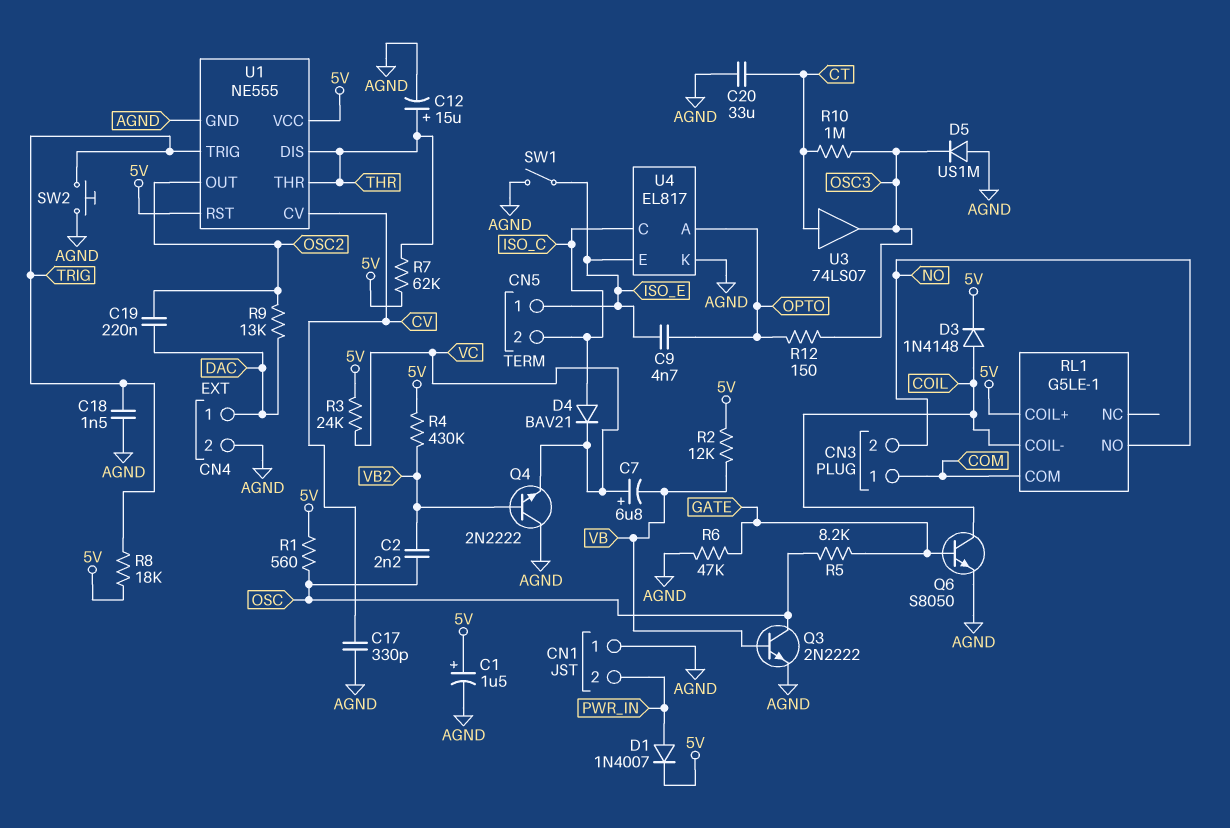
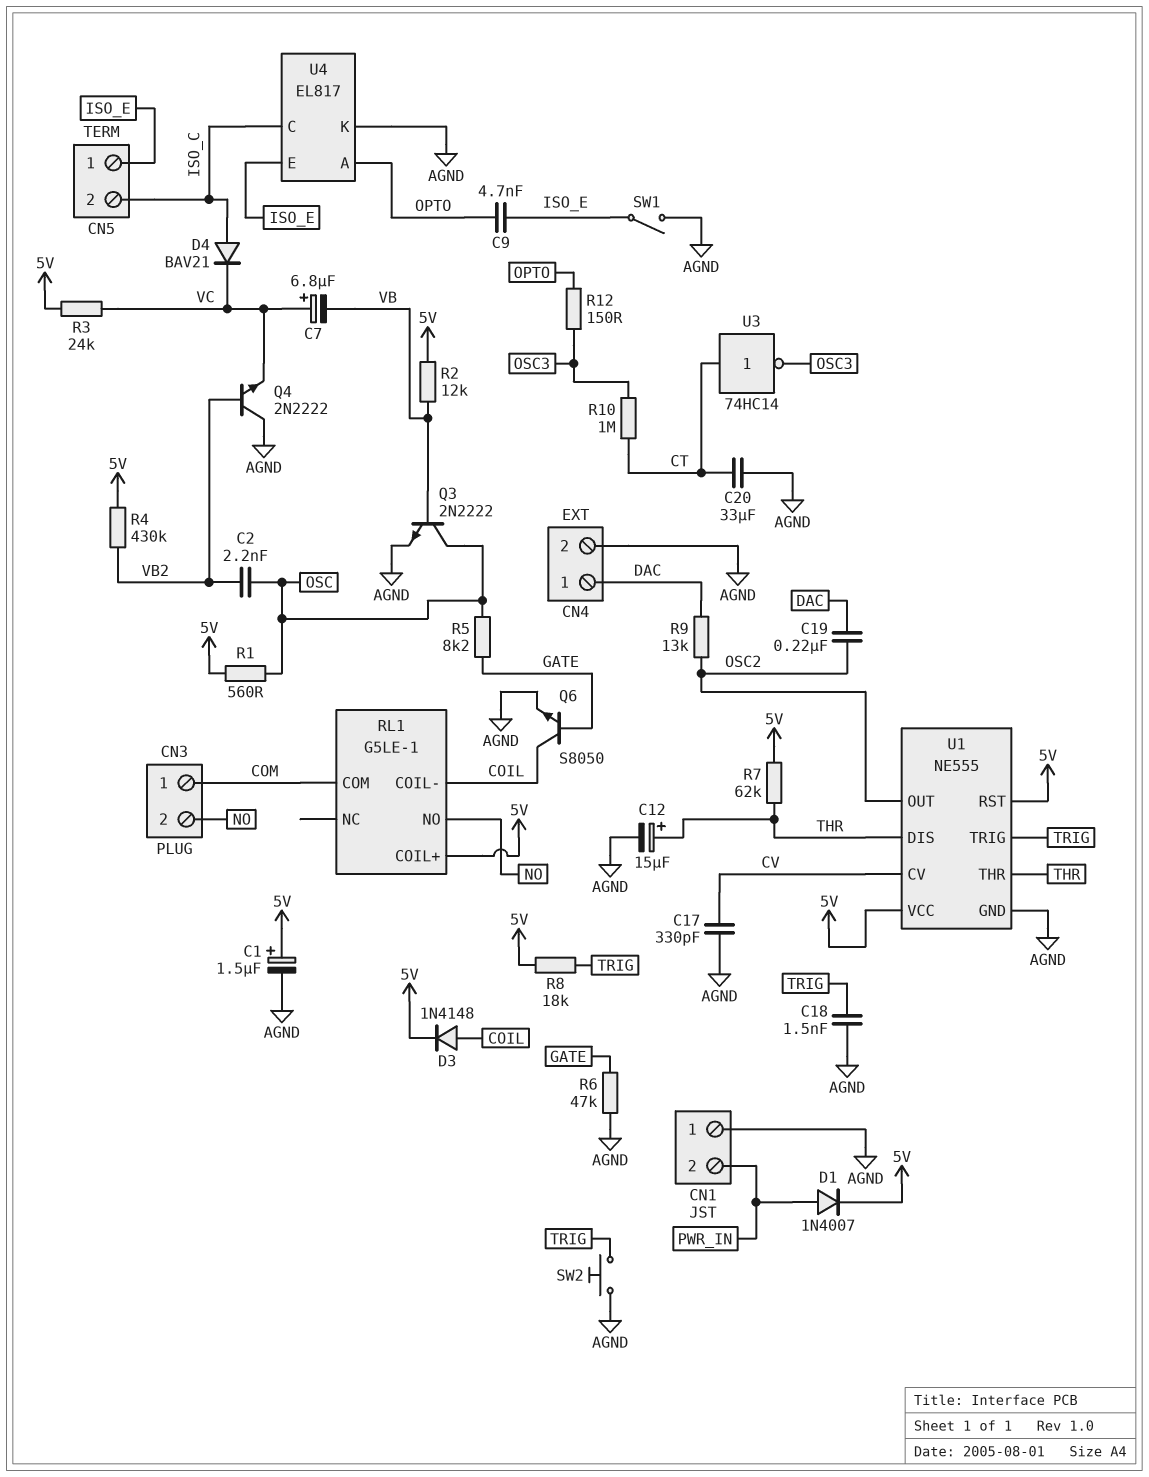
D5: diode US1M (A AGND, K OSC3) -> none
U3: buffer 74LS07 (in CT, out OSC3) -> NOT 74HC14 (in CT, out OSC3)

